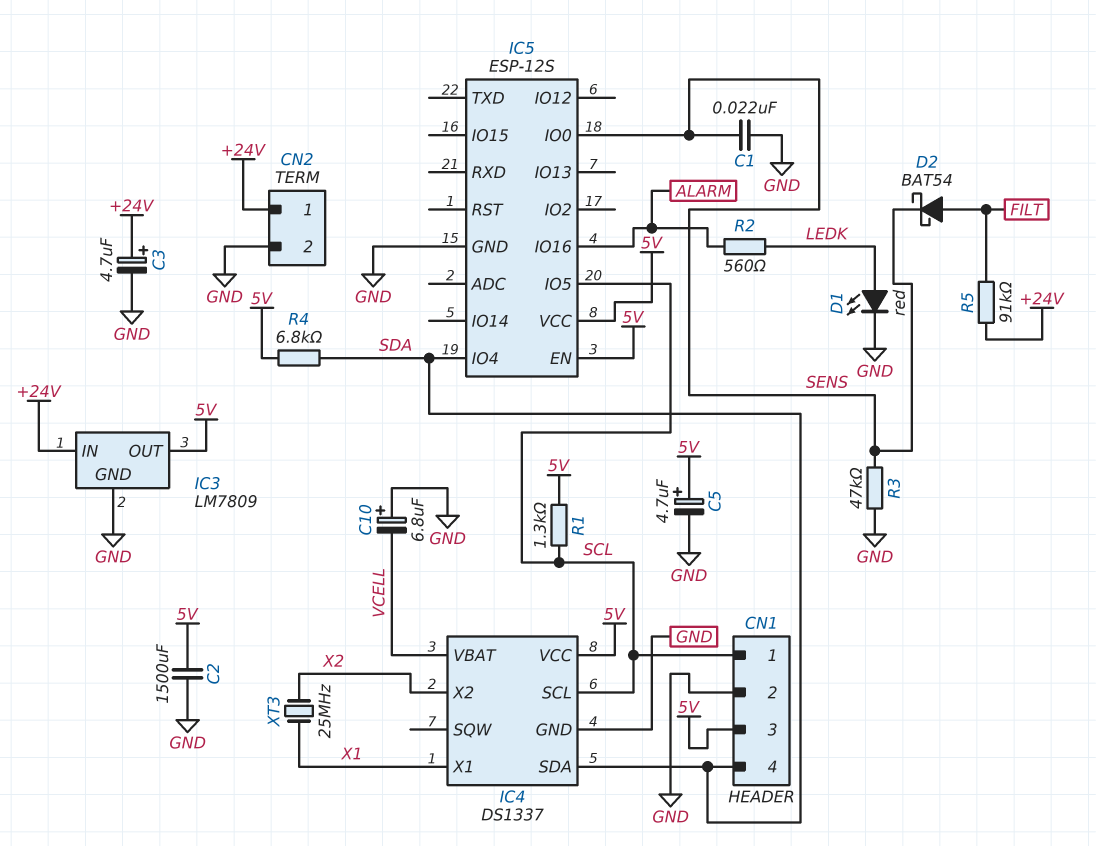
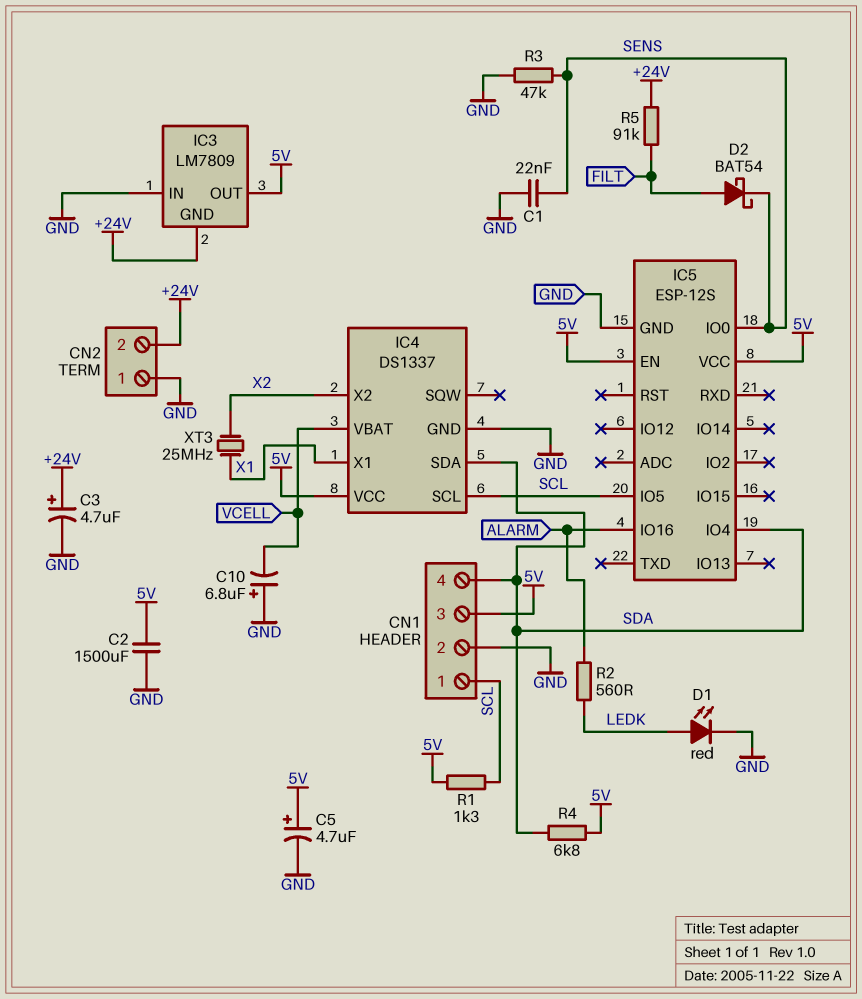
CN2 pin 1: +24V -> GND
CN2 pin 2: GND -> +24V
IC3 pin GND: GND -> +24V
IC3 pin IN: +24V -> GND

